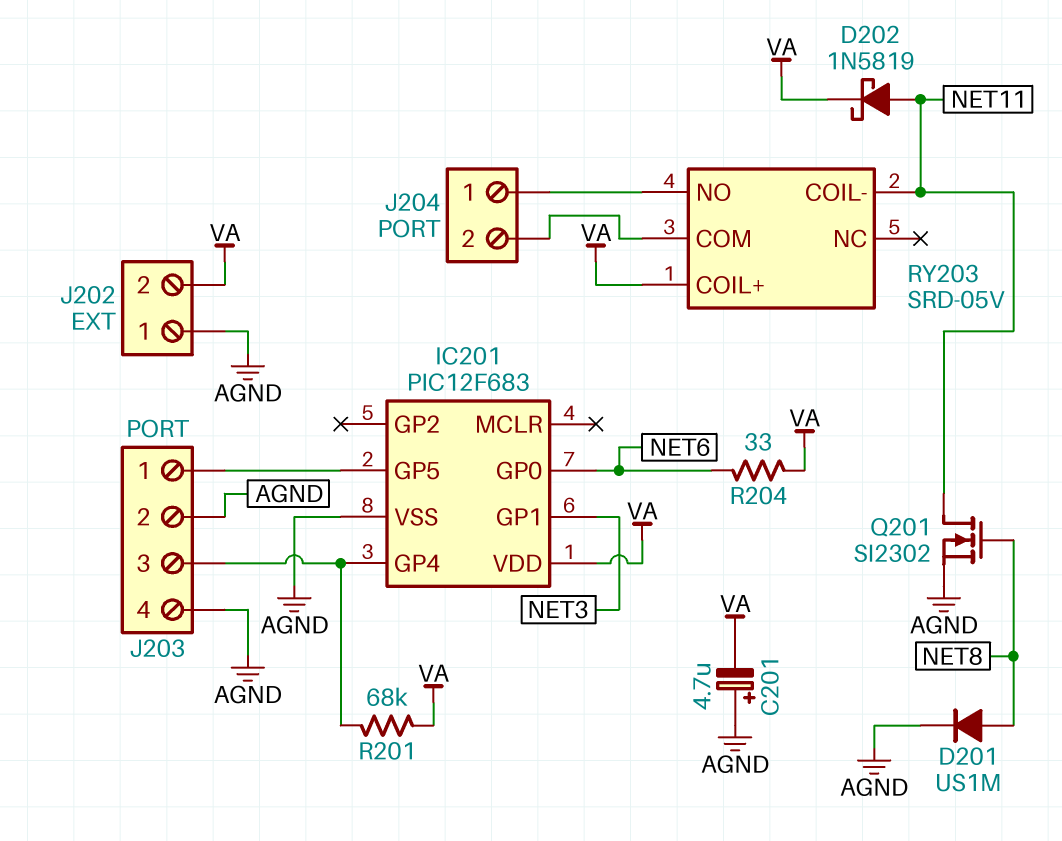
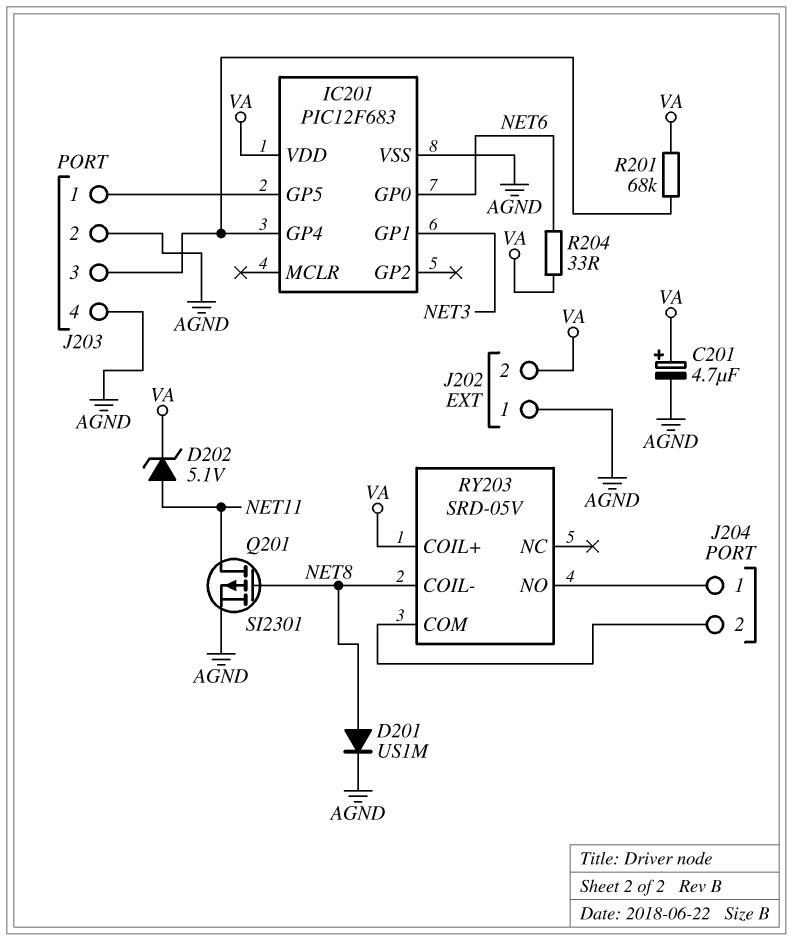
C201: 4.7uF (plus AGND, minus VA) -> 4.7uF (plus VA, minus AGND)
D202: schottky 1N5819 (A NET11, K VA) -> zener 5.1V (A NET11, K VA)
Q201: NMOS SI2302 (G NET8, D NET11, S AGND) -> PMOS SI2301 (G NET8, D NET11, S AGND)
RY203 pin COIL-: NET11 -> NET8

